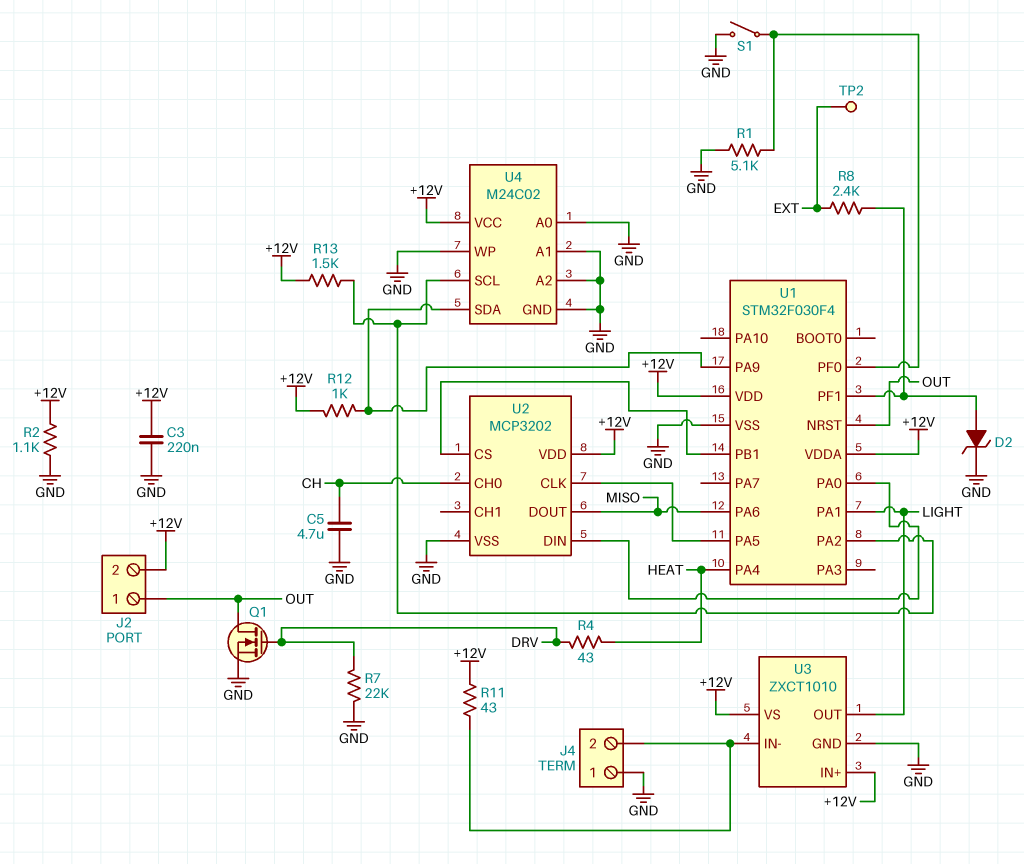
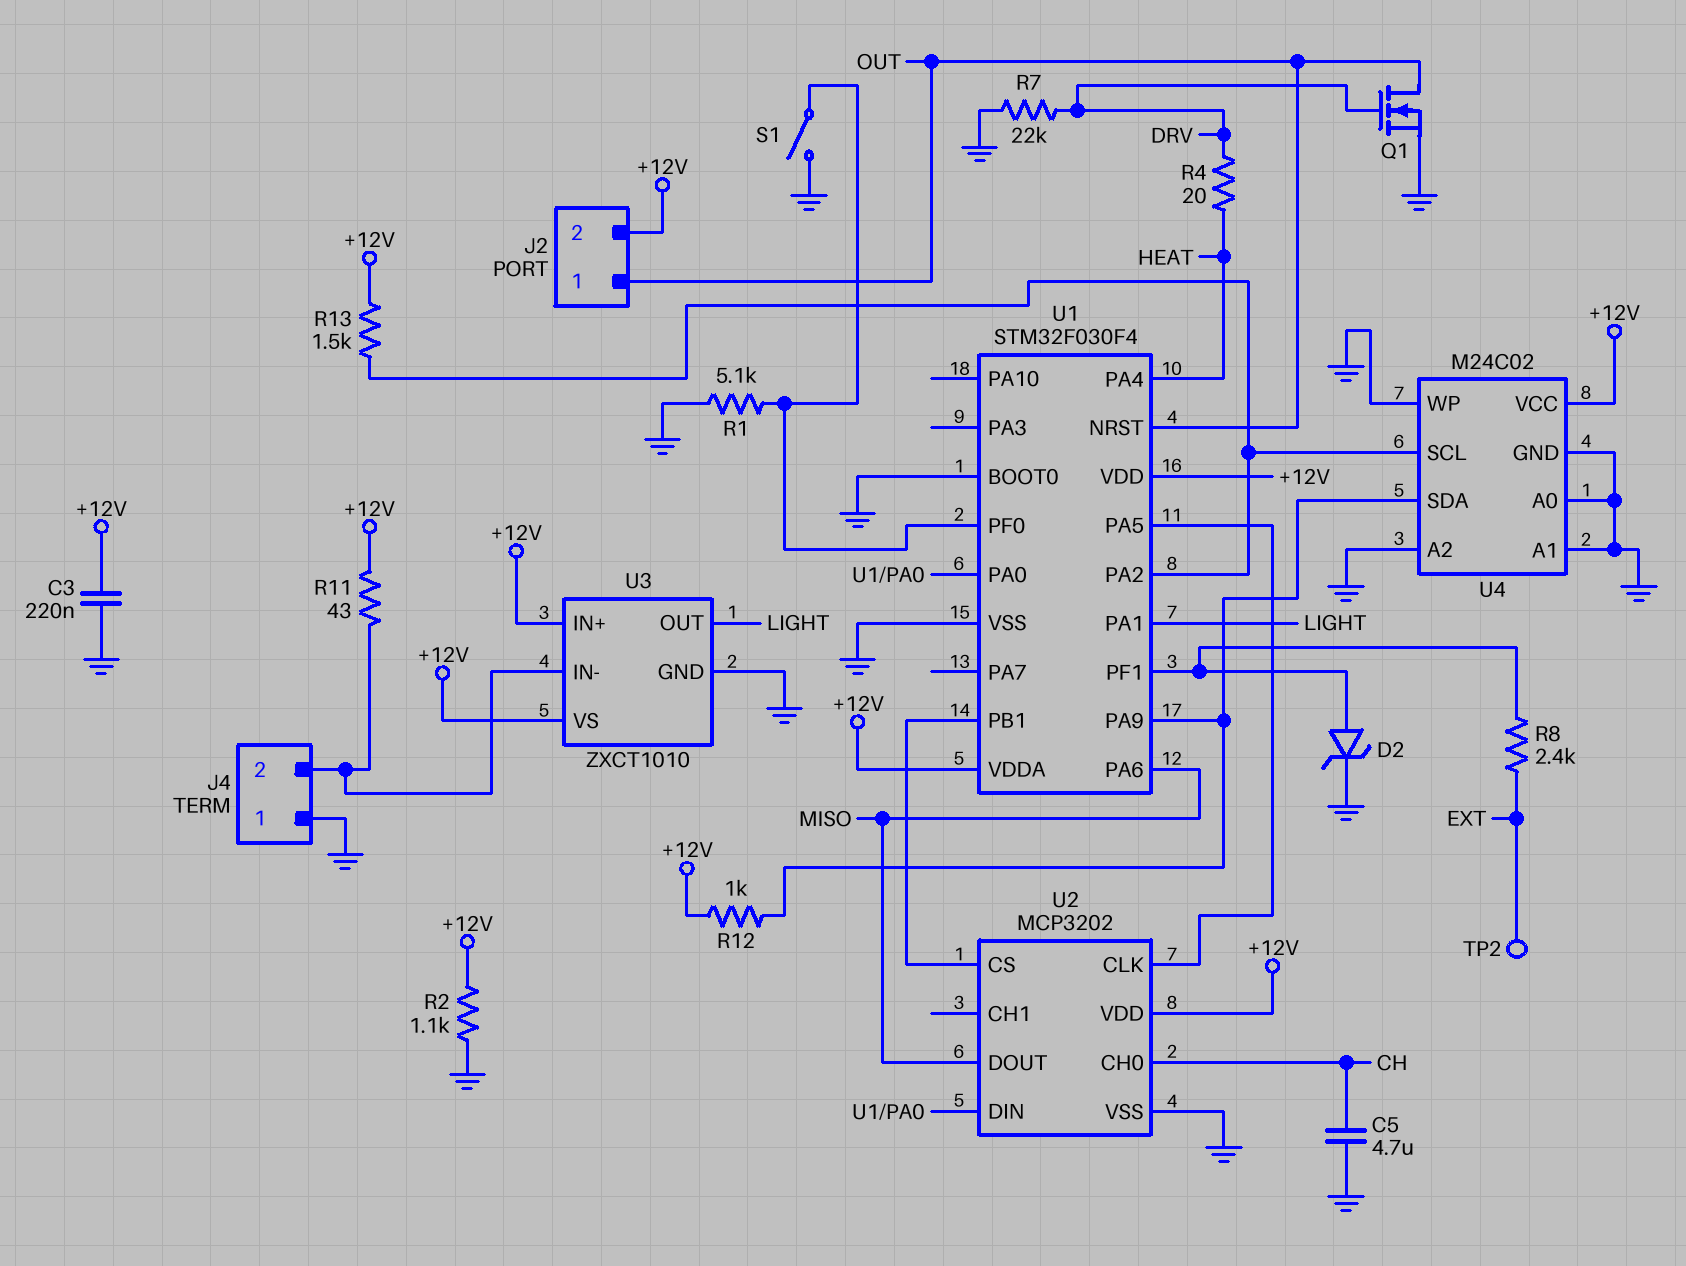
R4: 43 (DRV, HEAT) -> 20 (DRV, HEAT)
U1 pin BOOT0: none -> GND

